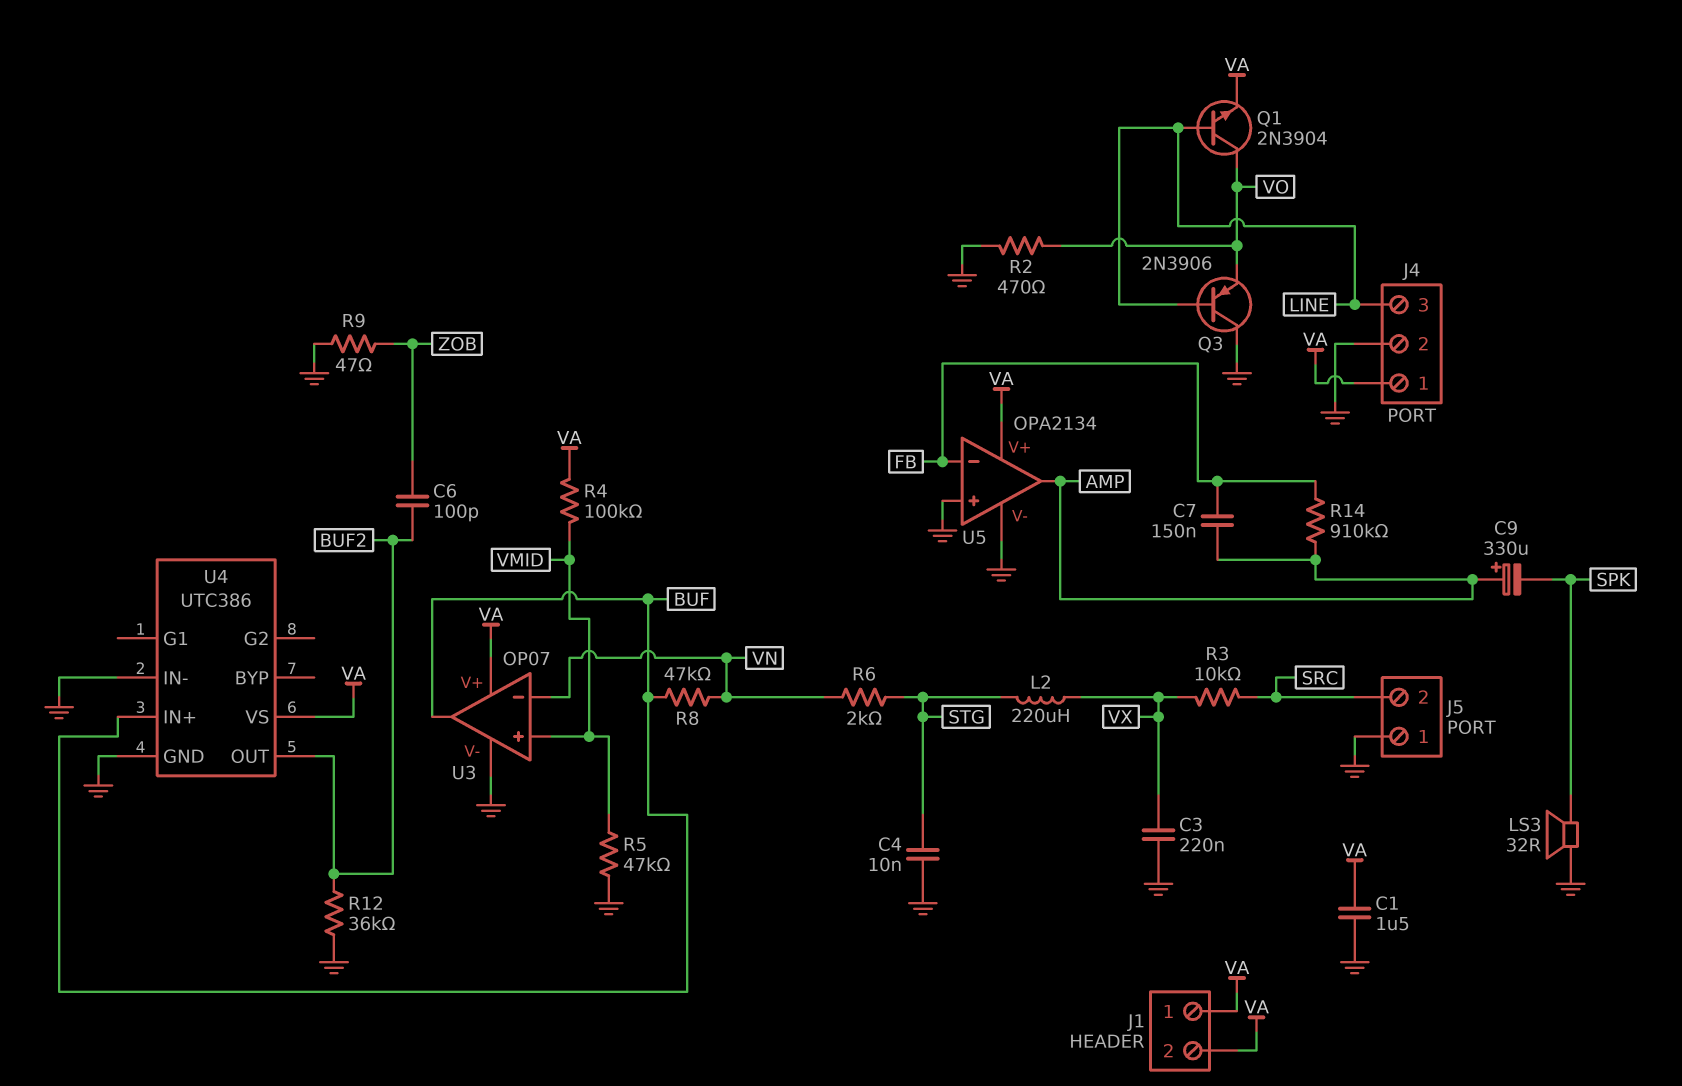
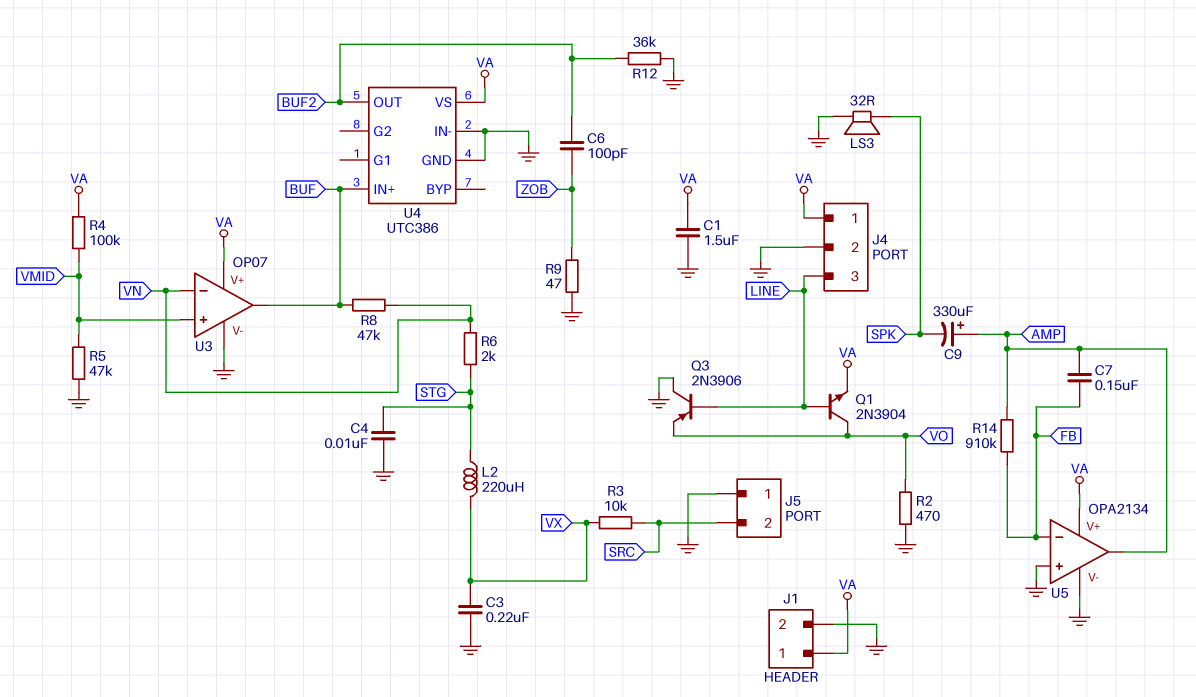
J1 pin 2: VA -> GND

